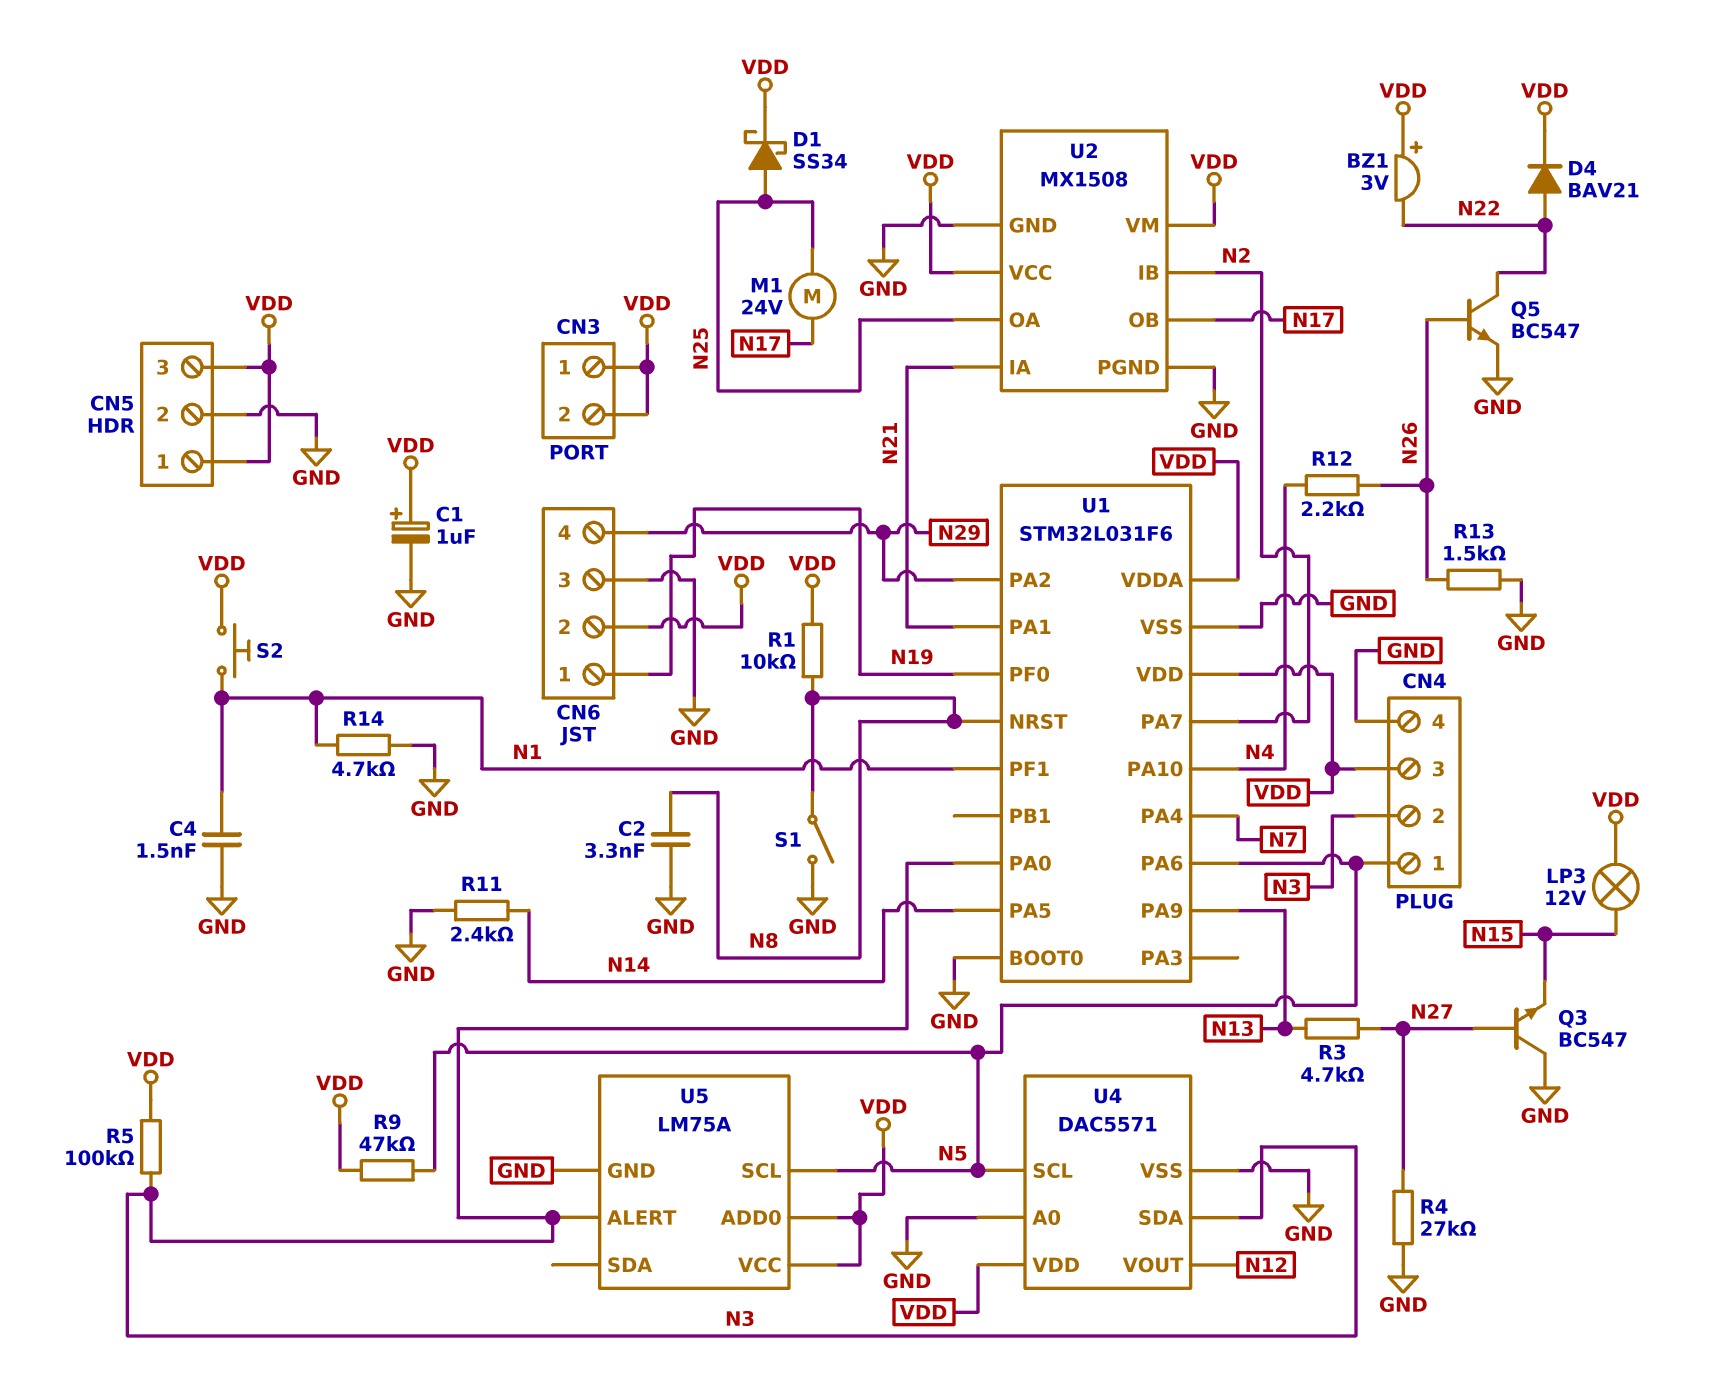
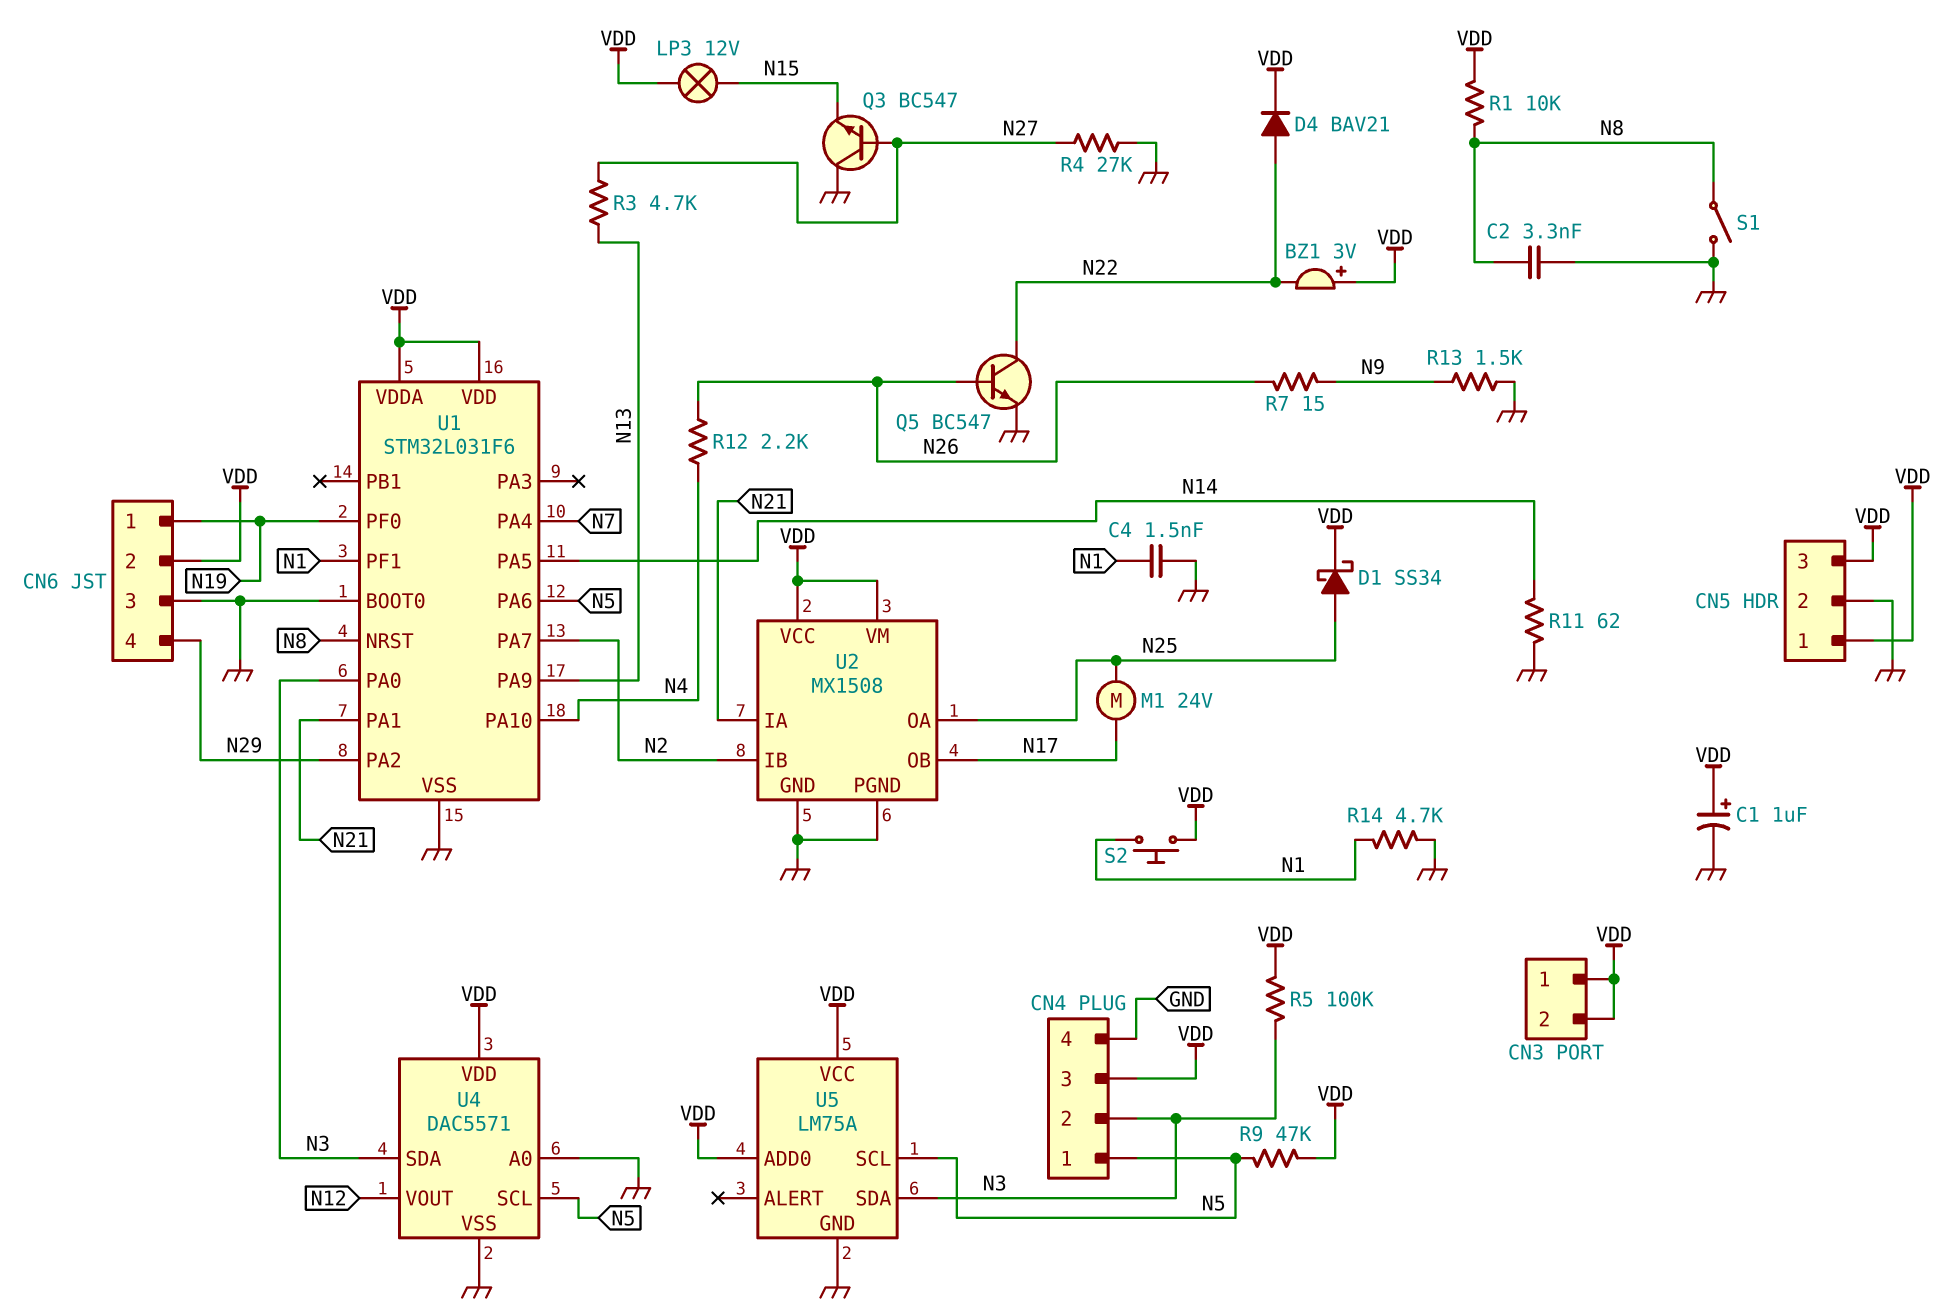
R7: none -> 15 (N9, N26)
R11: 2.4k (GND, N14) -> 62 (GND, N14)
R13: 1.5k (GND, N26) -> 1.5k (GND, N9)
U5 pin ALERT: N3 -> none
U5 pin SDA: none -> N3

